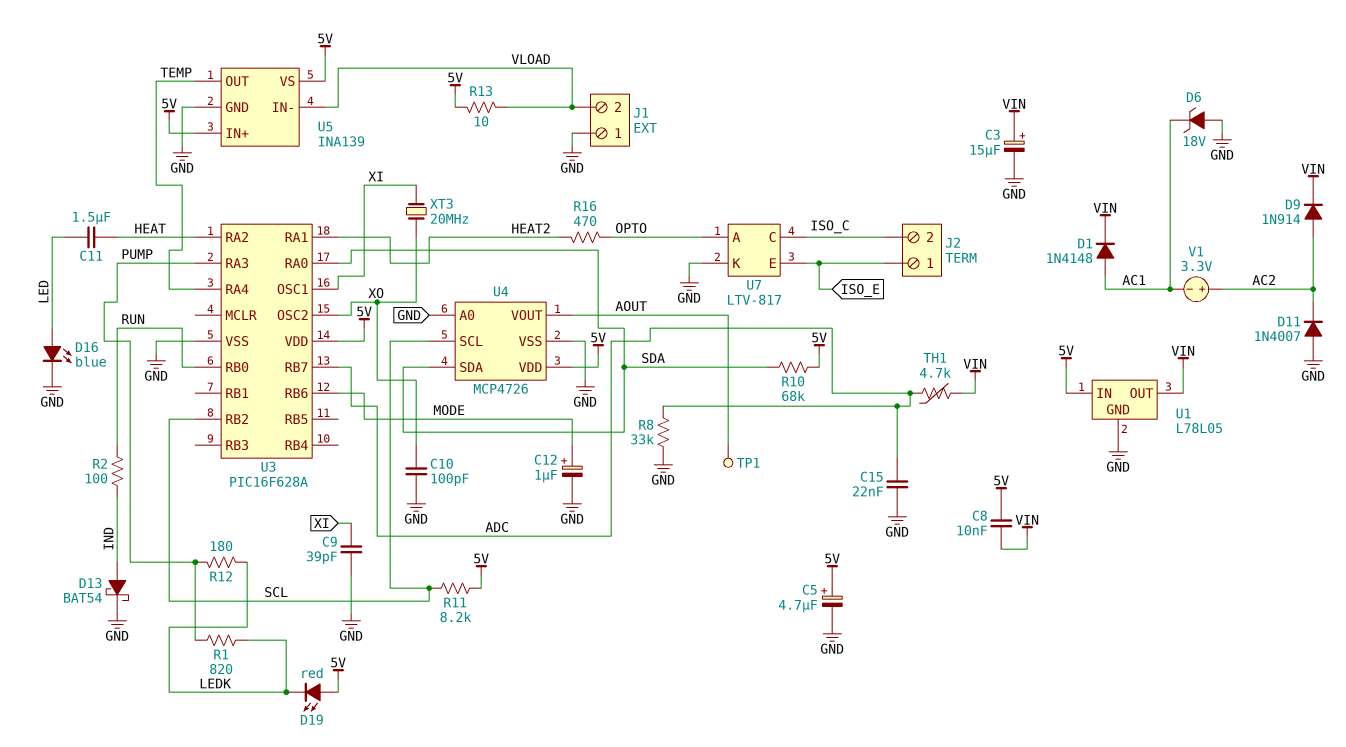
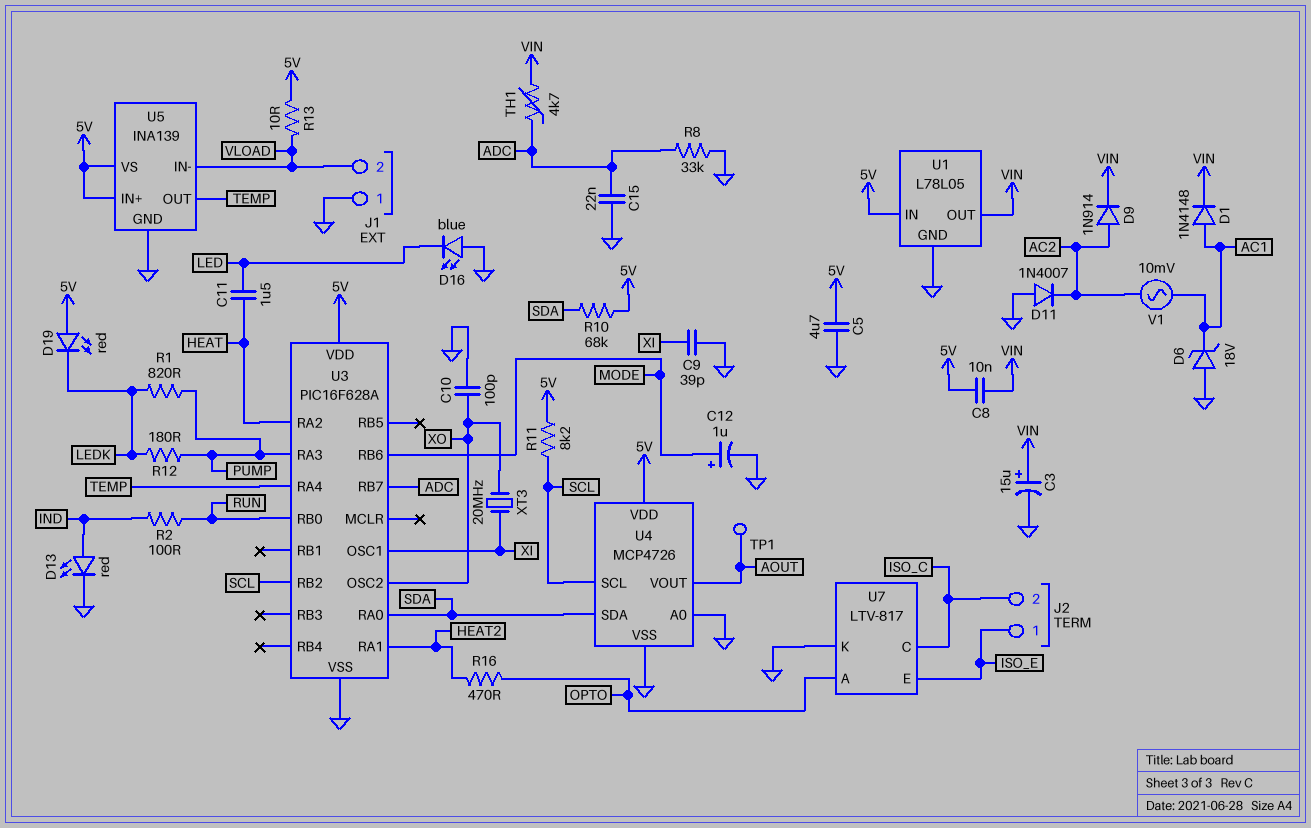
C5: 4.7uF (plus 5V, minus GND) -> 4.7uF (5V, GND)
D13: schottky BAT54 (A IND, K GND) -> LED red (A IND, K GND)
D16: LED blue (A LED, K GND) -> LED blue (A GND, K LED)
V1: 3.3V (plus AC2, minus AC1) -> AC 10mV (AC1, AC2)

